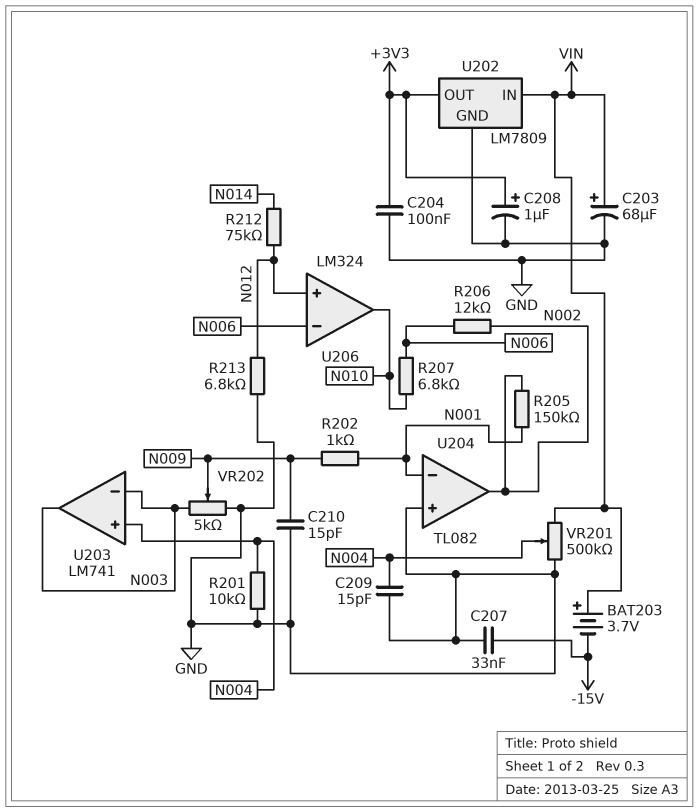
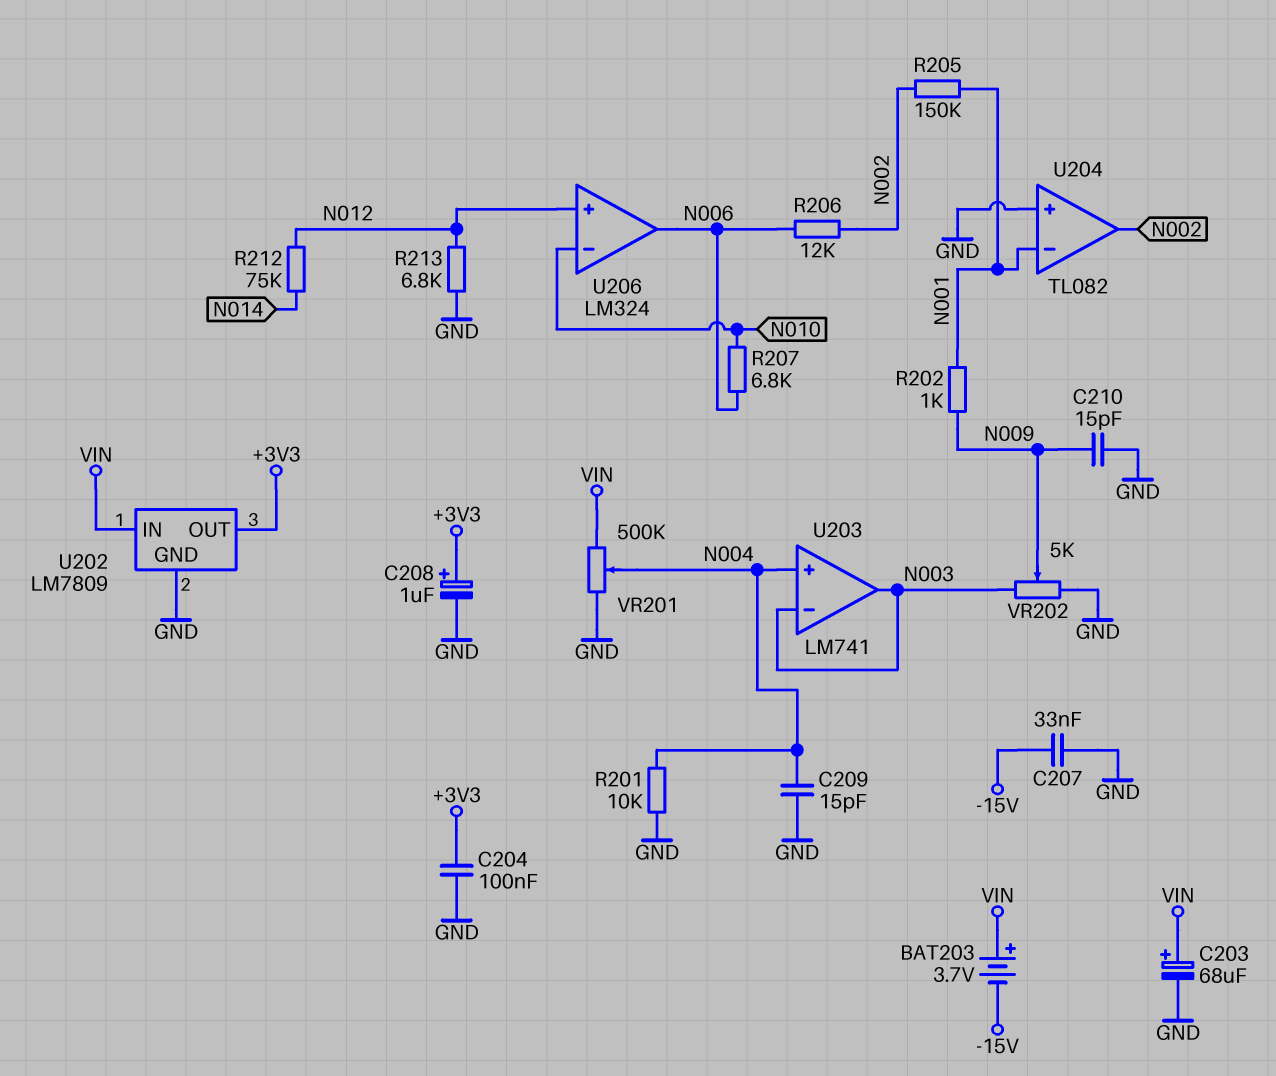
U206 pin in-: N006 -> N010
U206 pin out: N010 -> N006

